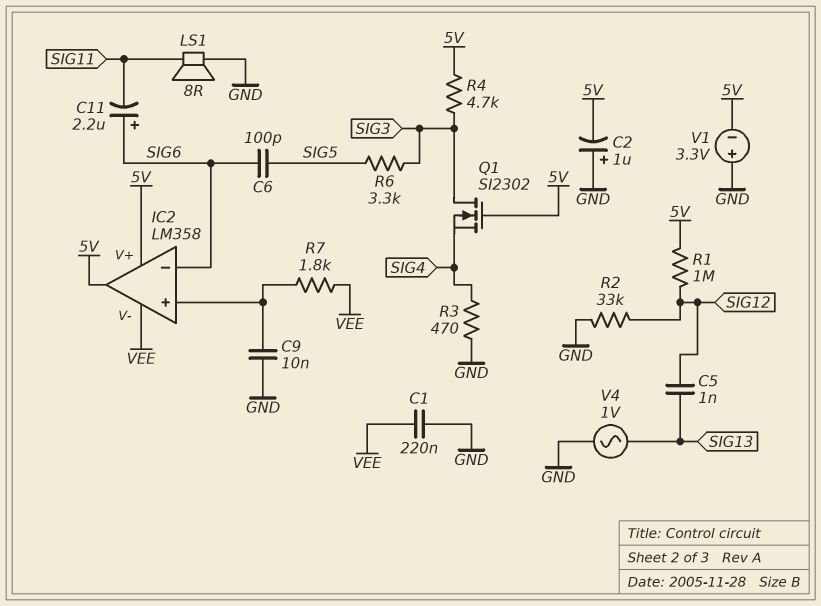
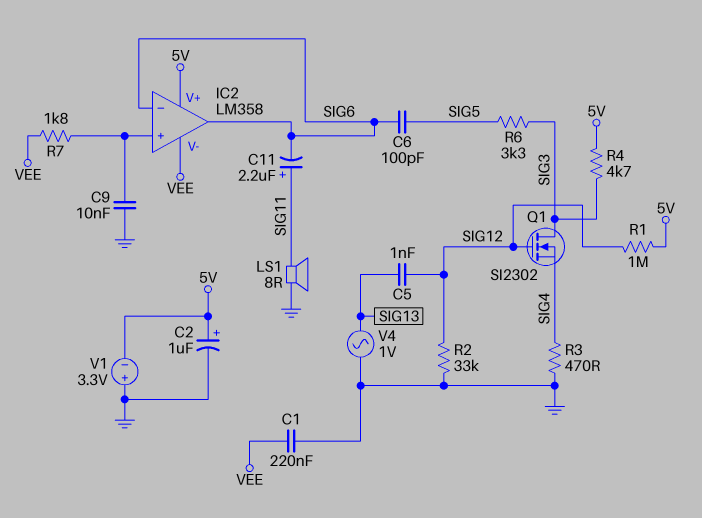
C2: 1uF (plus GND, minus 5V) -> 1uF (plus 5V, minus GND)
C11: 2.2uF (plus SIG6, minus SIG11) -> 2.2uF (plus SIG11, minus SIG6)
IC2 pin out: 5V -> SIG6
Q1: NMOS SI2302 (G 5V, D SIG3, S SIG4) -> NMOS SI2302 (G SIG12, D SIG3, S SIG4)

